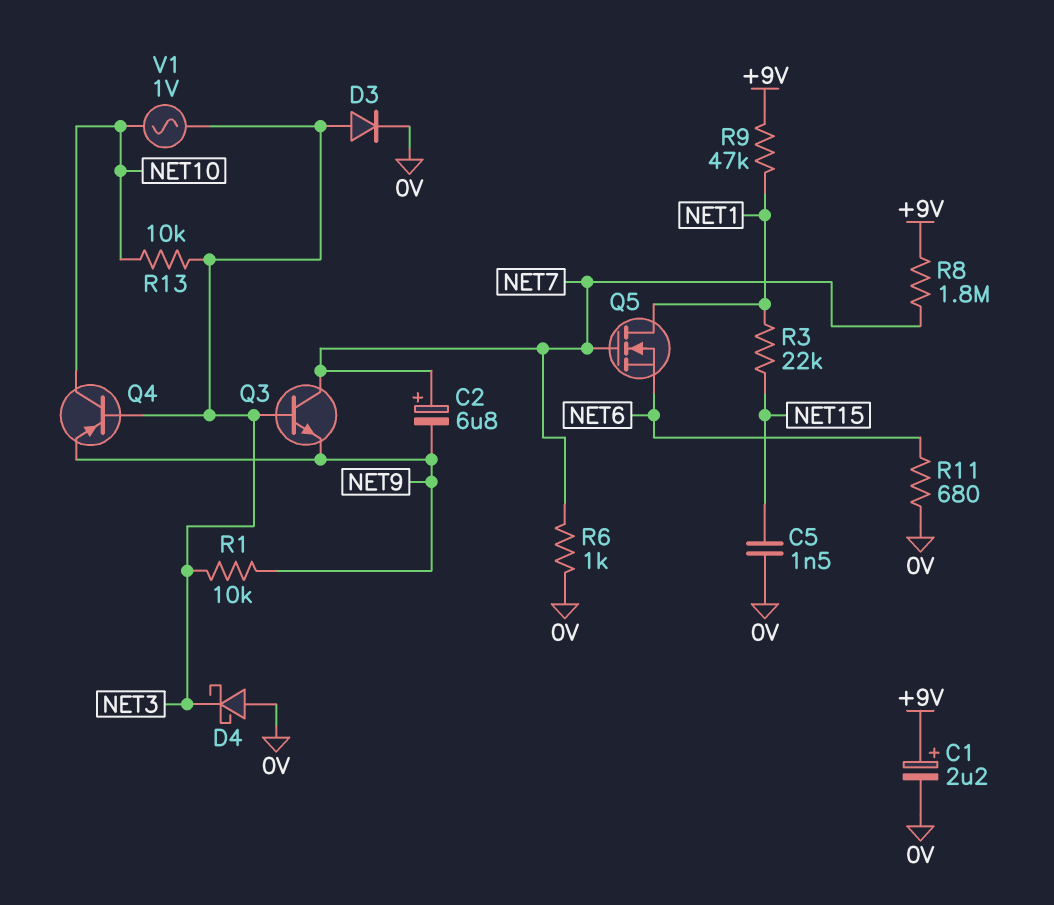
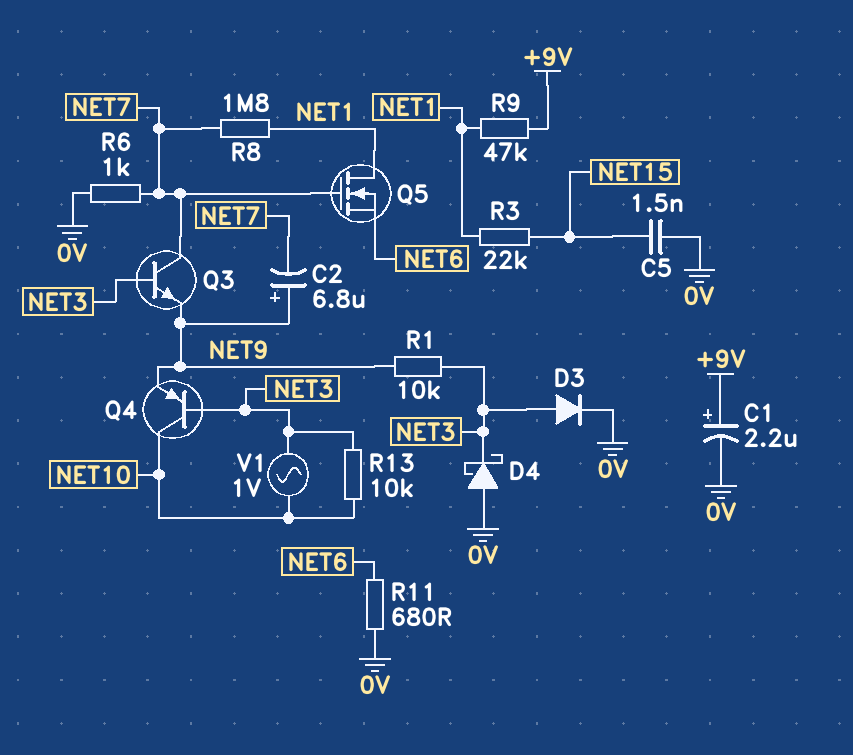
C2: 6.8uF (plus NET7, minus NET9) -> 6.8uF (plus NET9, minus NET7)
R8: 1.8M (+9V, NET7) -> 1.8M (NET1, NET7)

